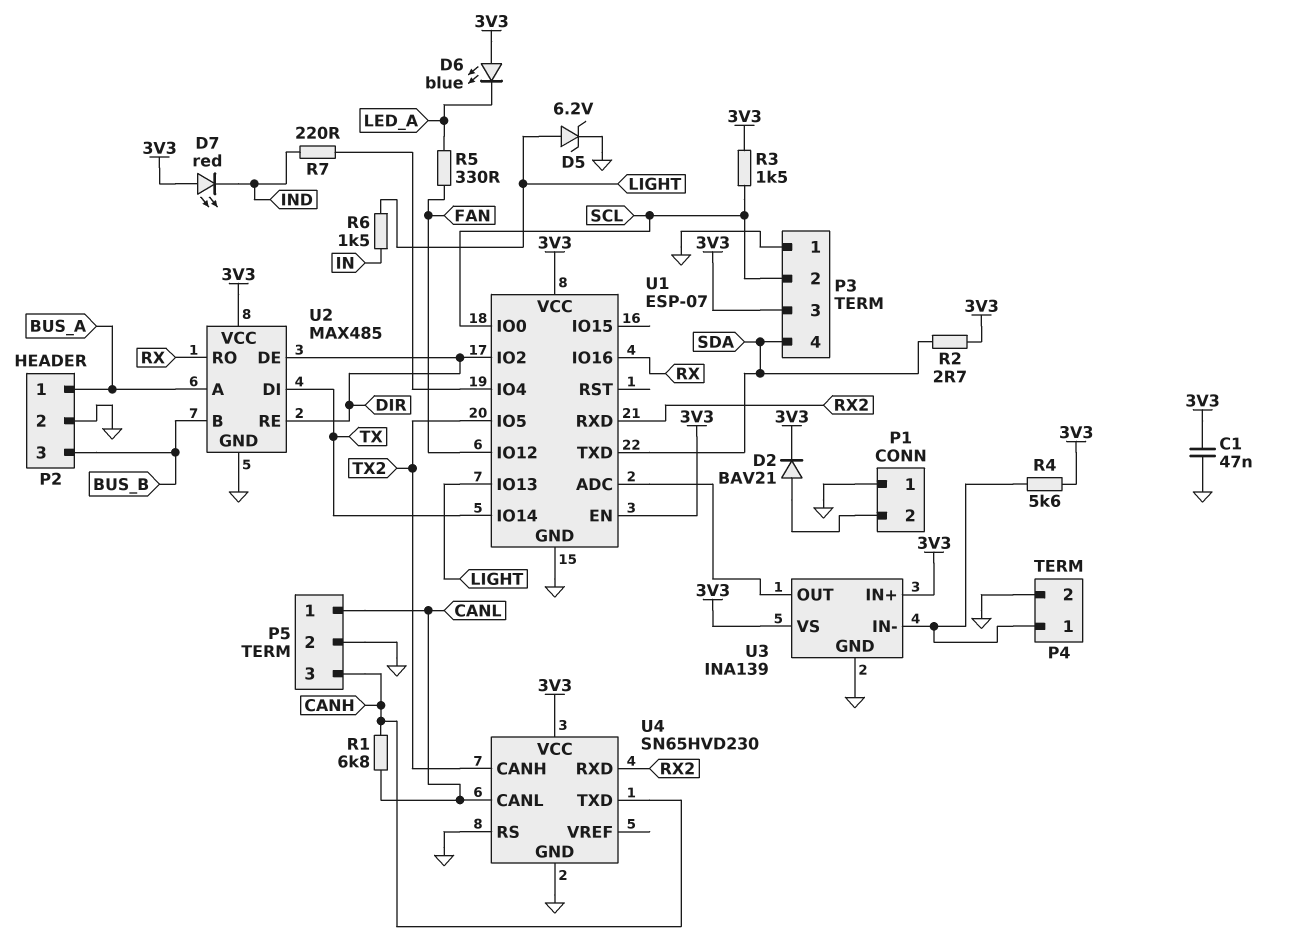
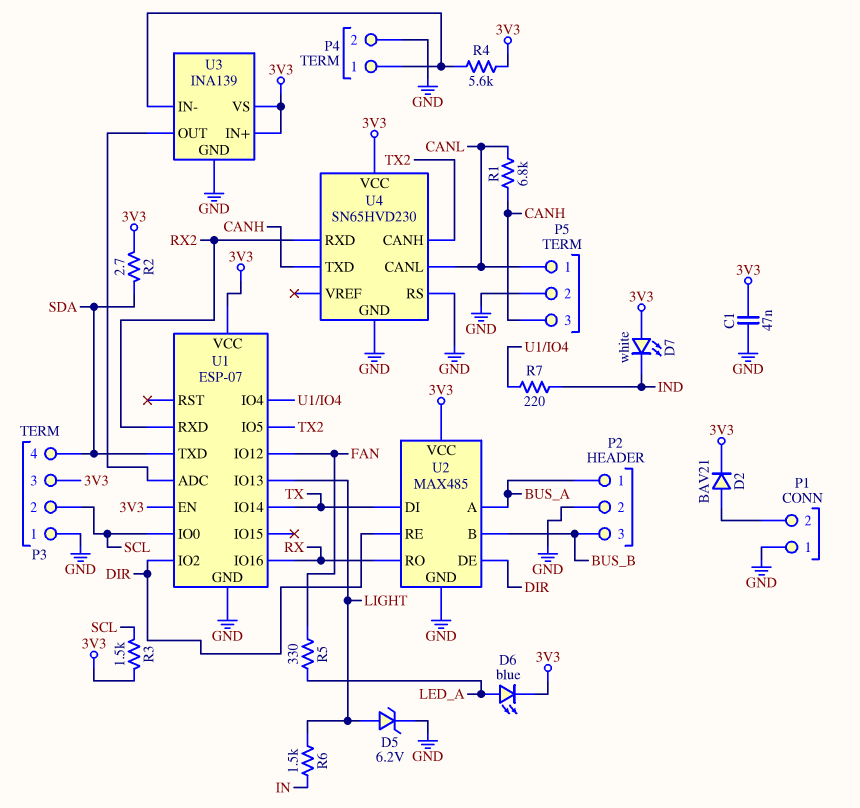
D6: LED blue (A 3V3, K LED_A) -> LED blue (A LED_A, K 3V3)
D7: LED red (A 3V3, K IND) -> LED white (A 3V3, K IND)

